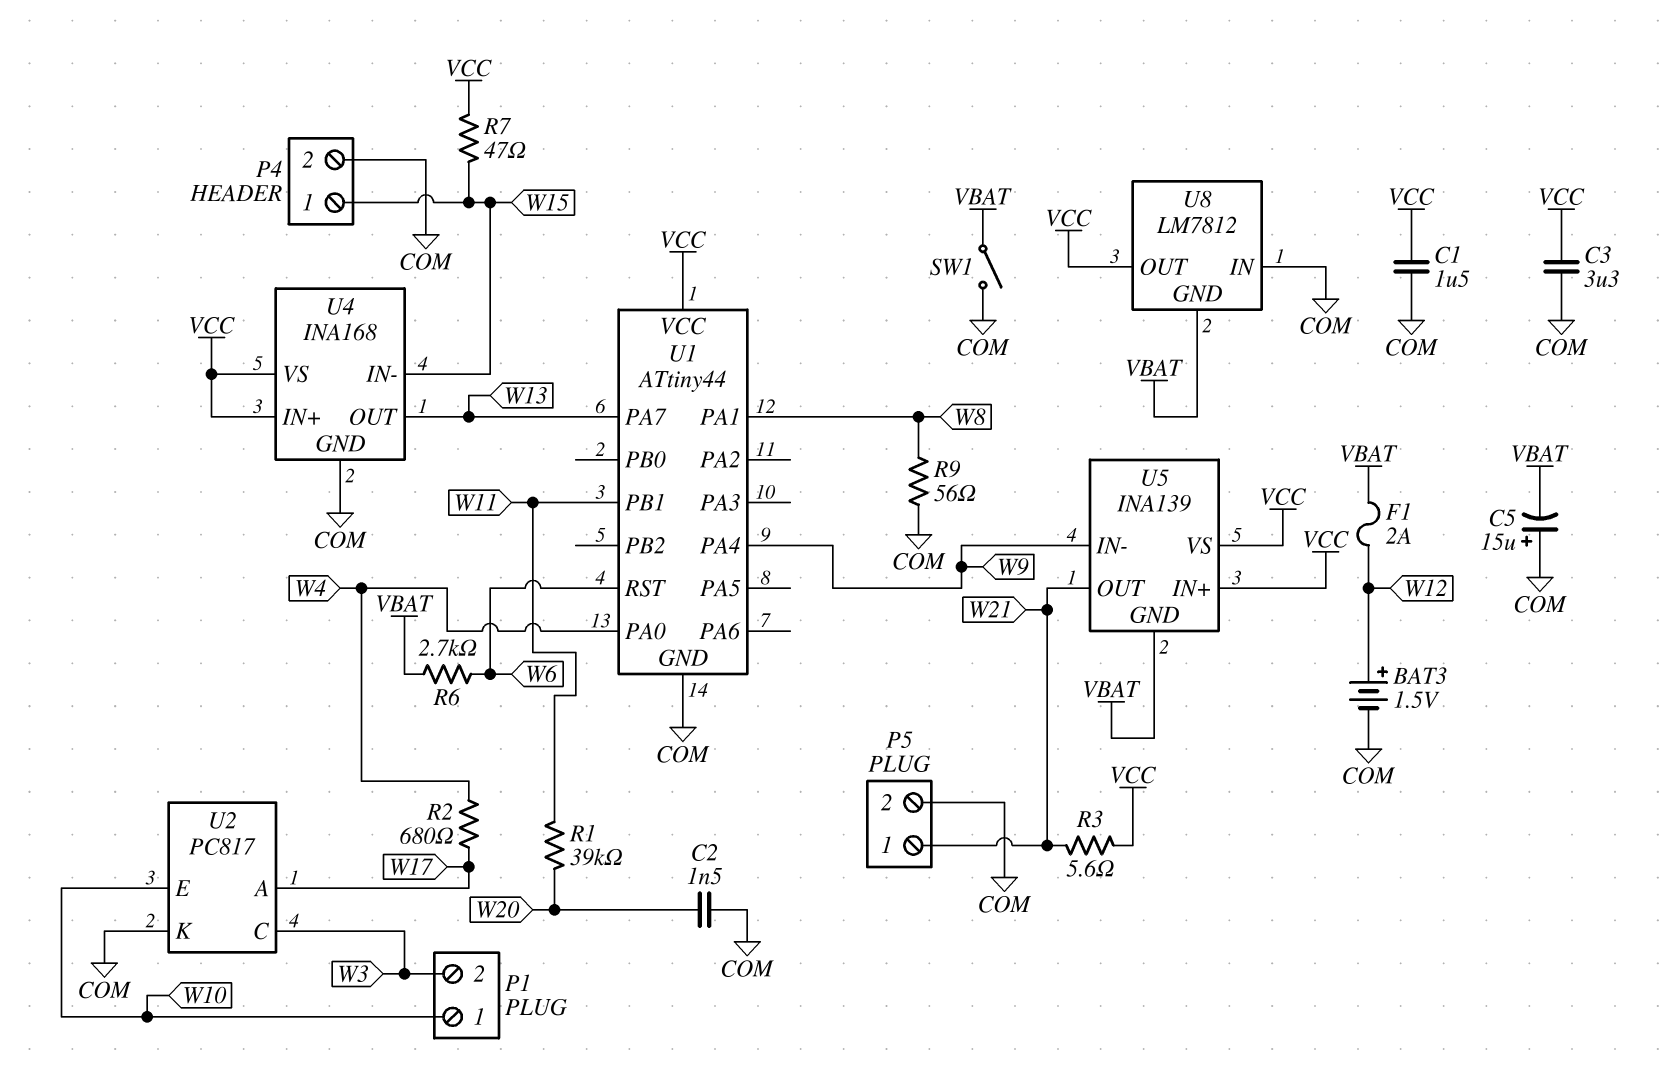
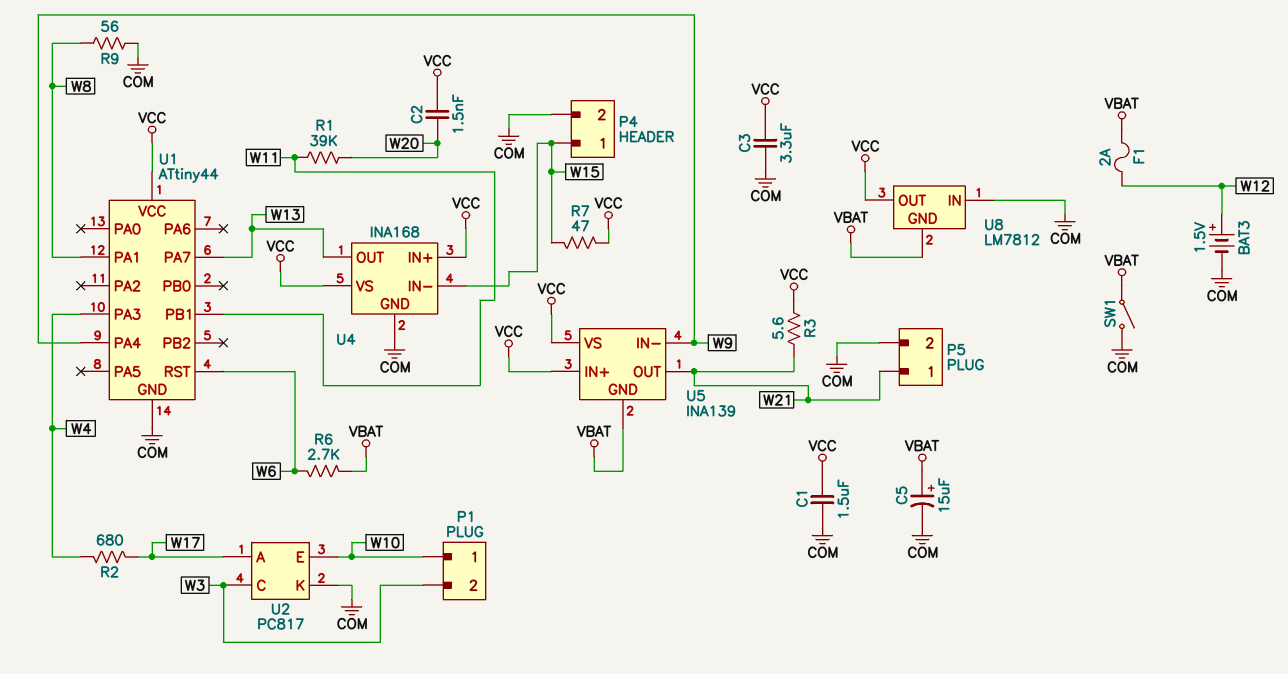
C2: 1.5nF (COM, W20) -> 1.5nF (VCC, W20)
C5: 15uF (plus COM, minus VBAT) -> 15uF (plus VBAT, minus COM)
U1 pin PA0: W4 -> none
U1 pin PA3: none -> W4

